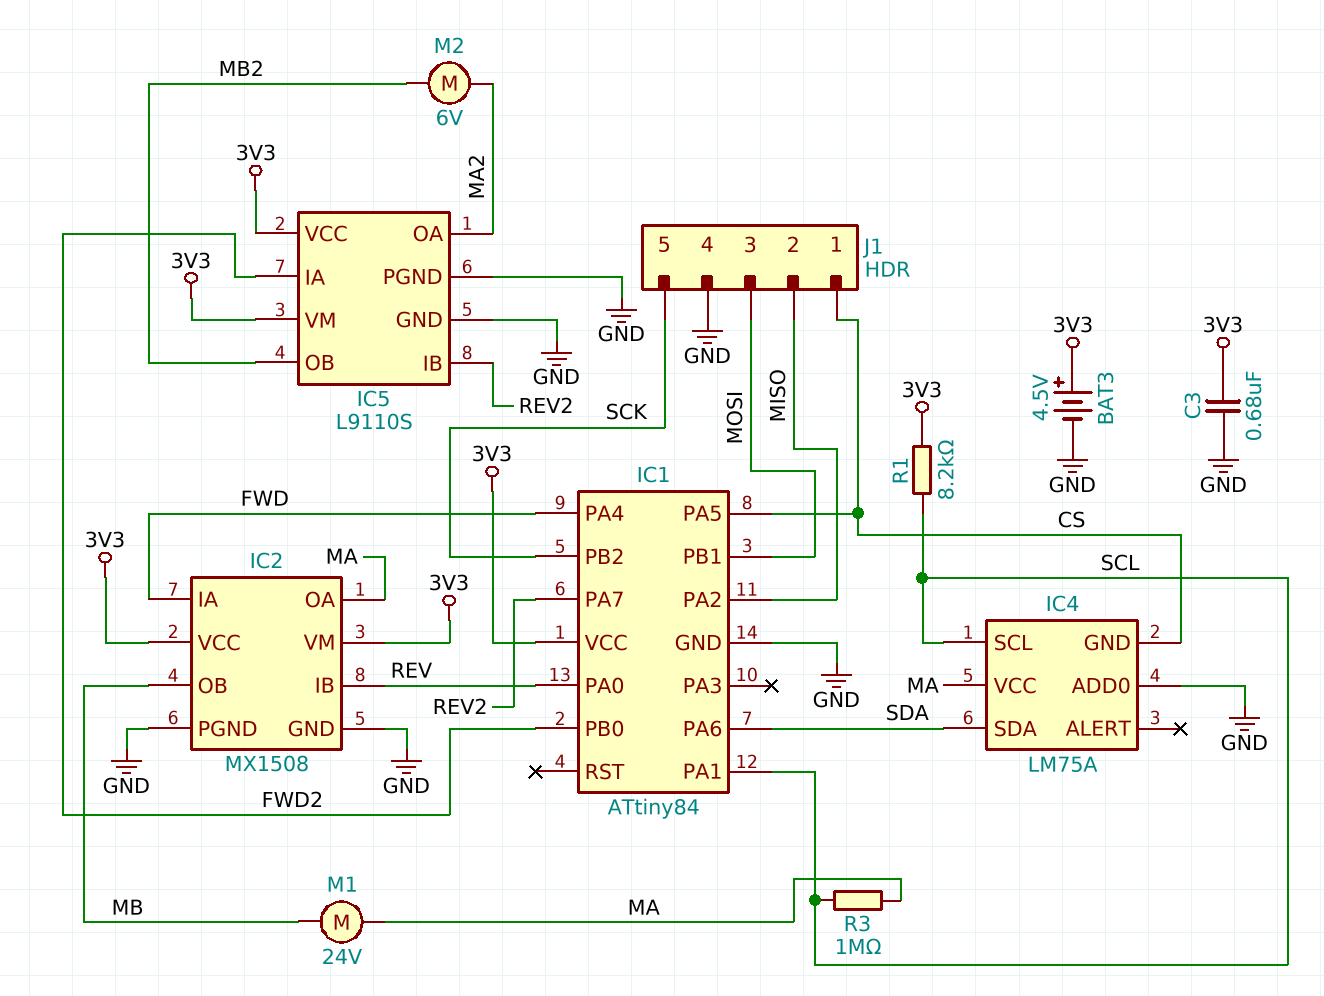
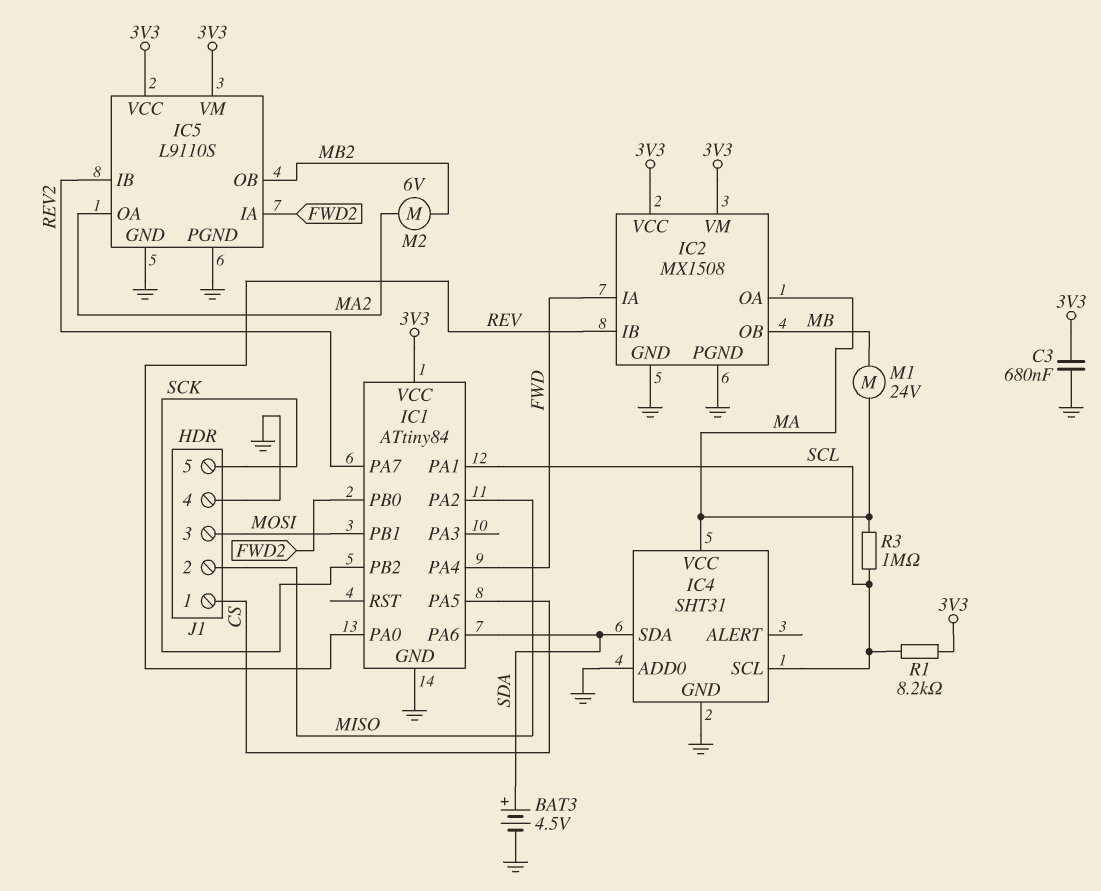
BAT3: 4.5V (plus 3V3, minus GND) -> 4.5V (plus SDA, minus GND)
IC4: LM75A -> SHT31
IC4 pin GND: CS -> GND

